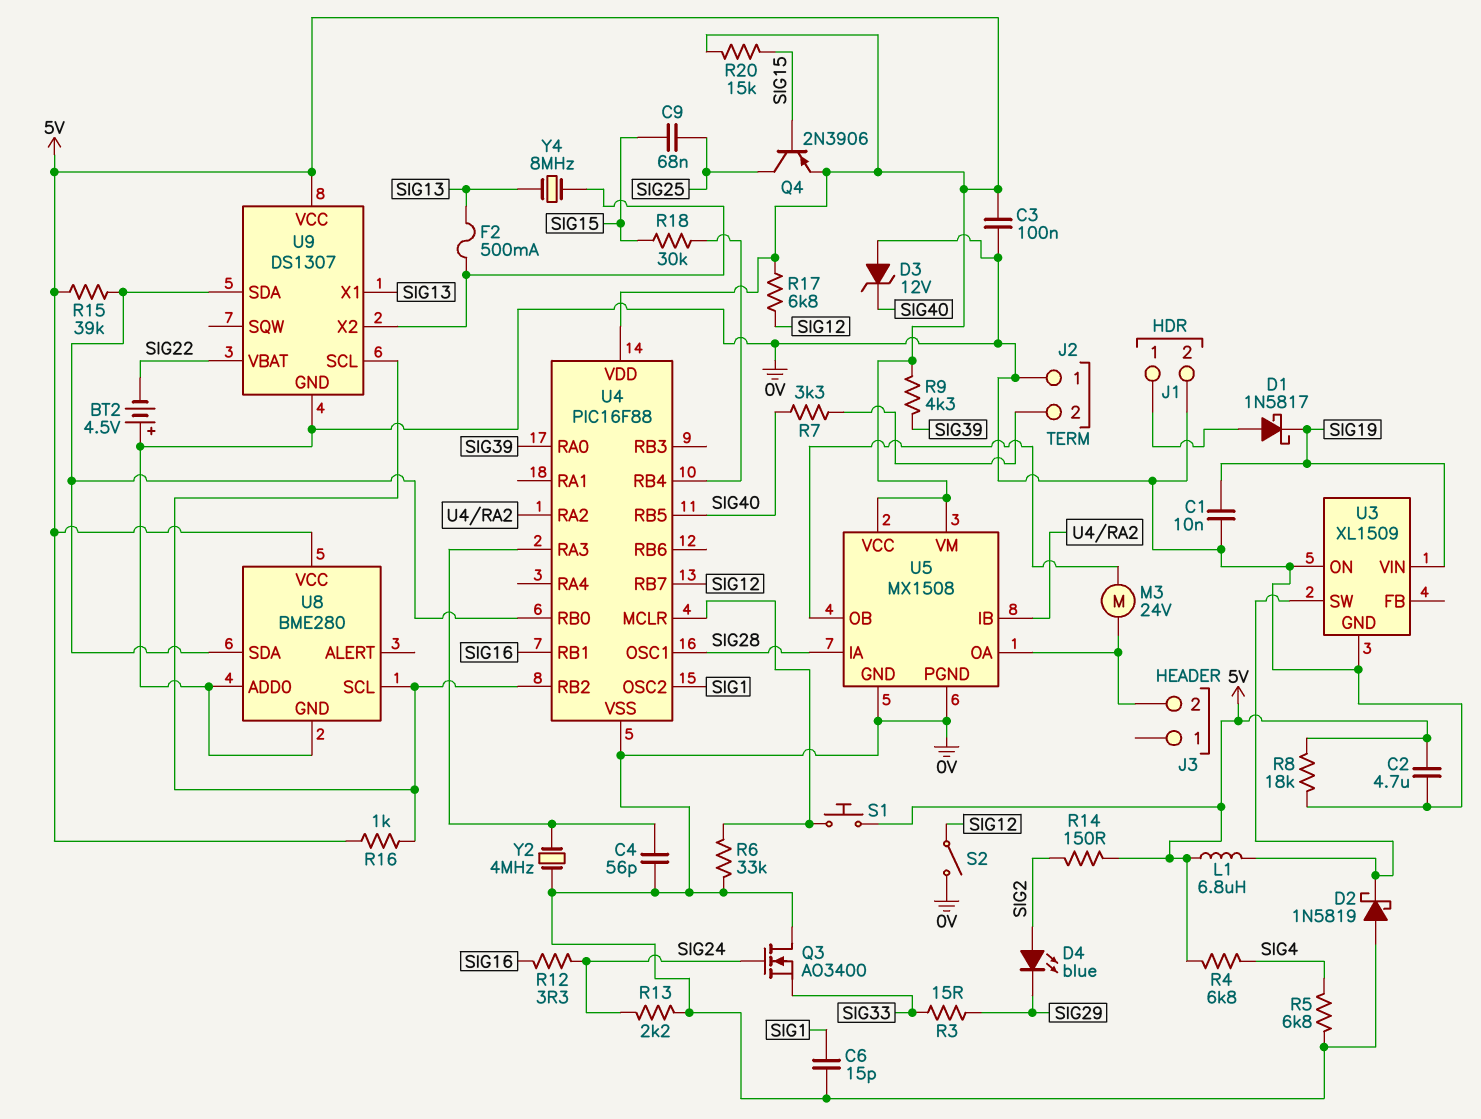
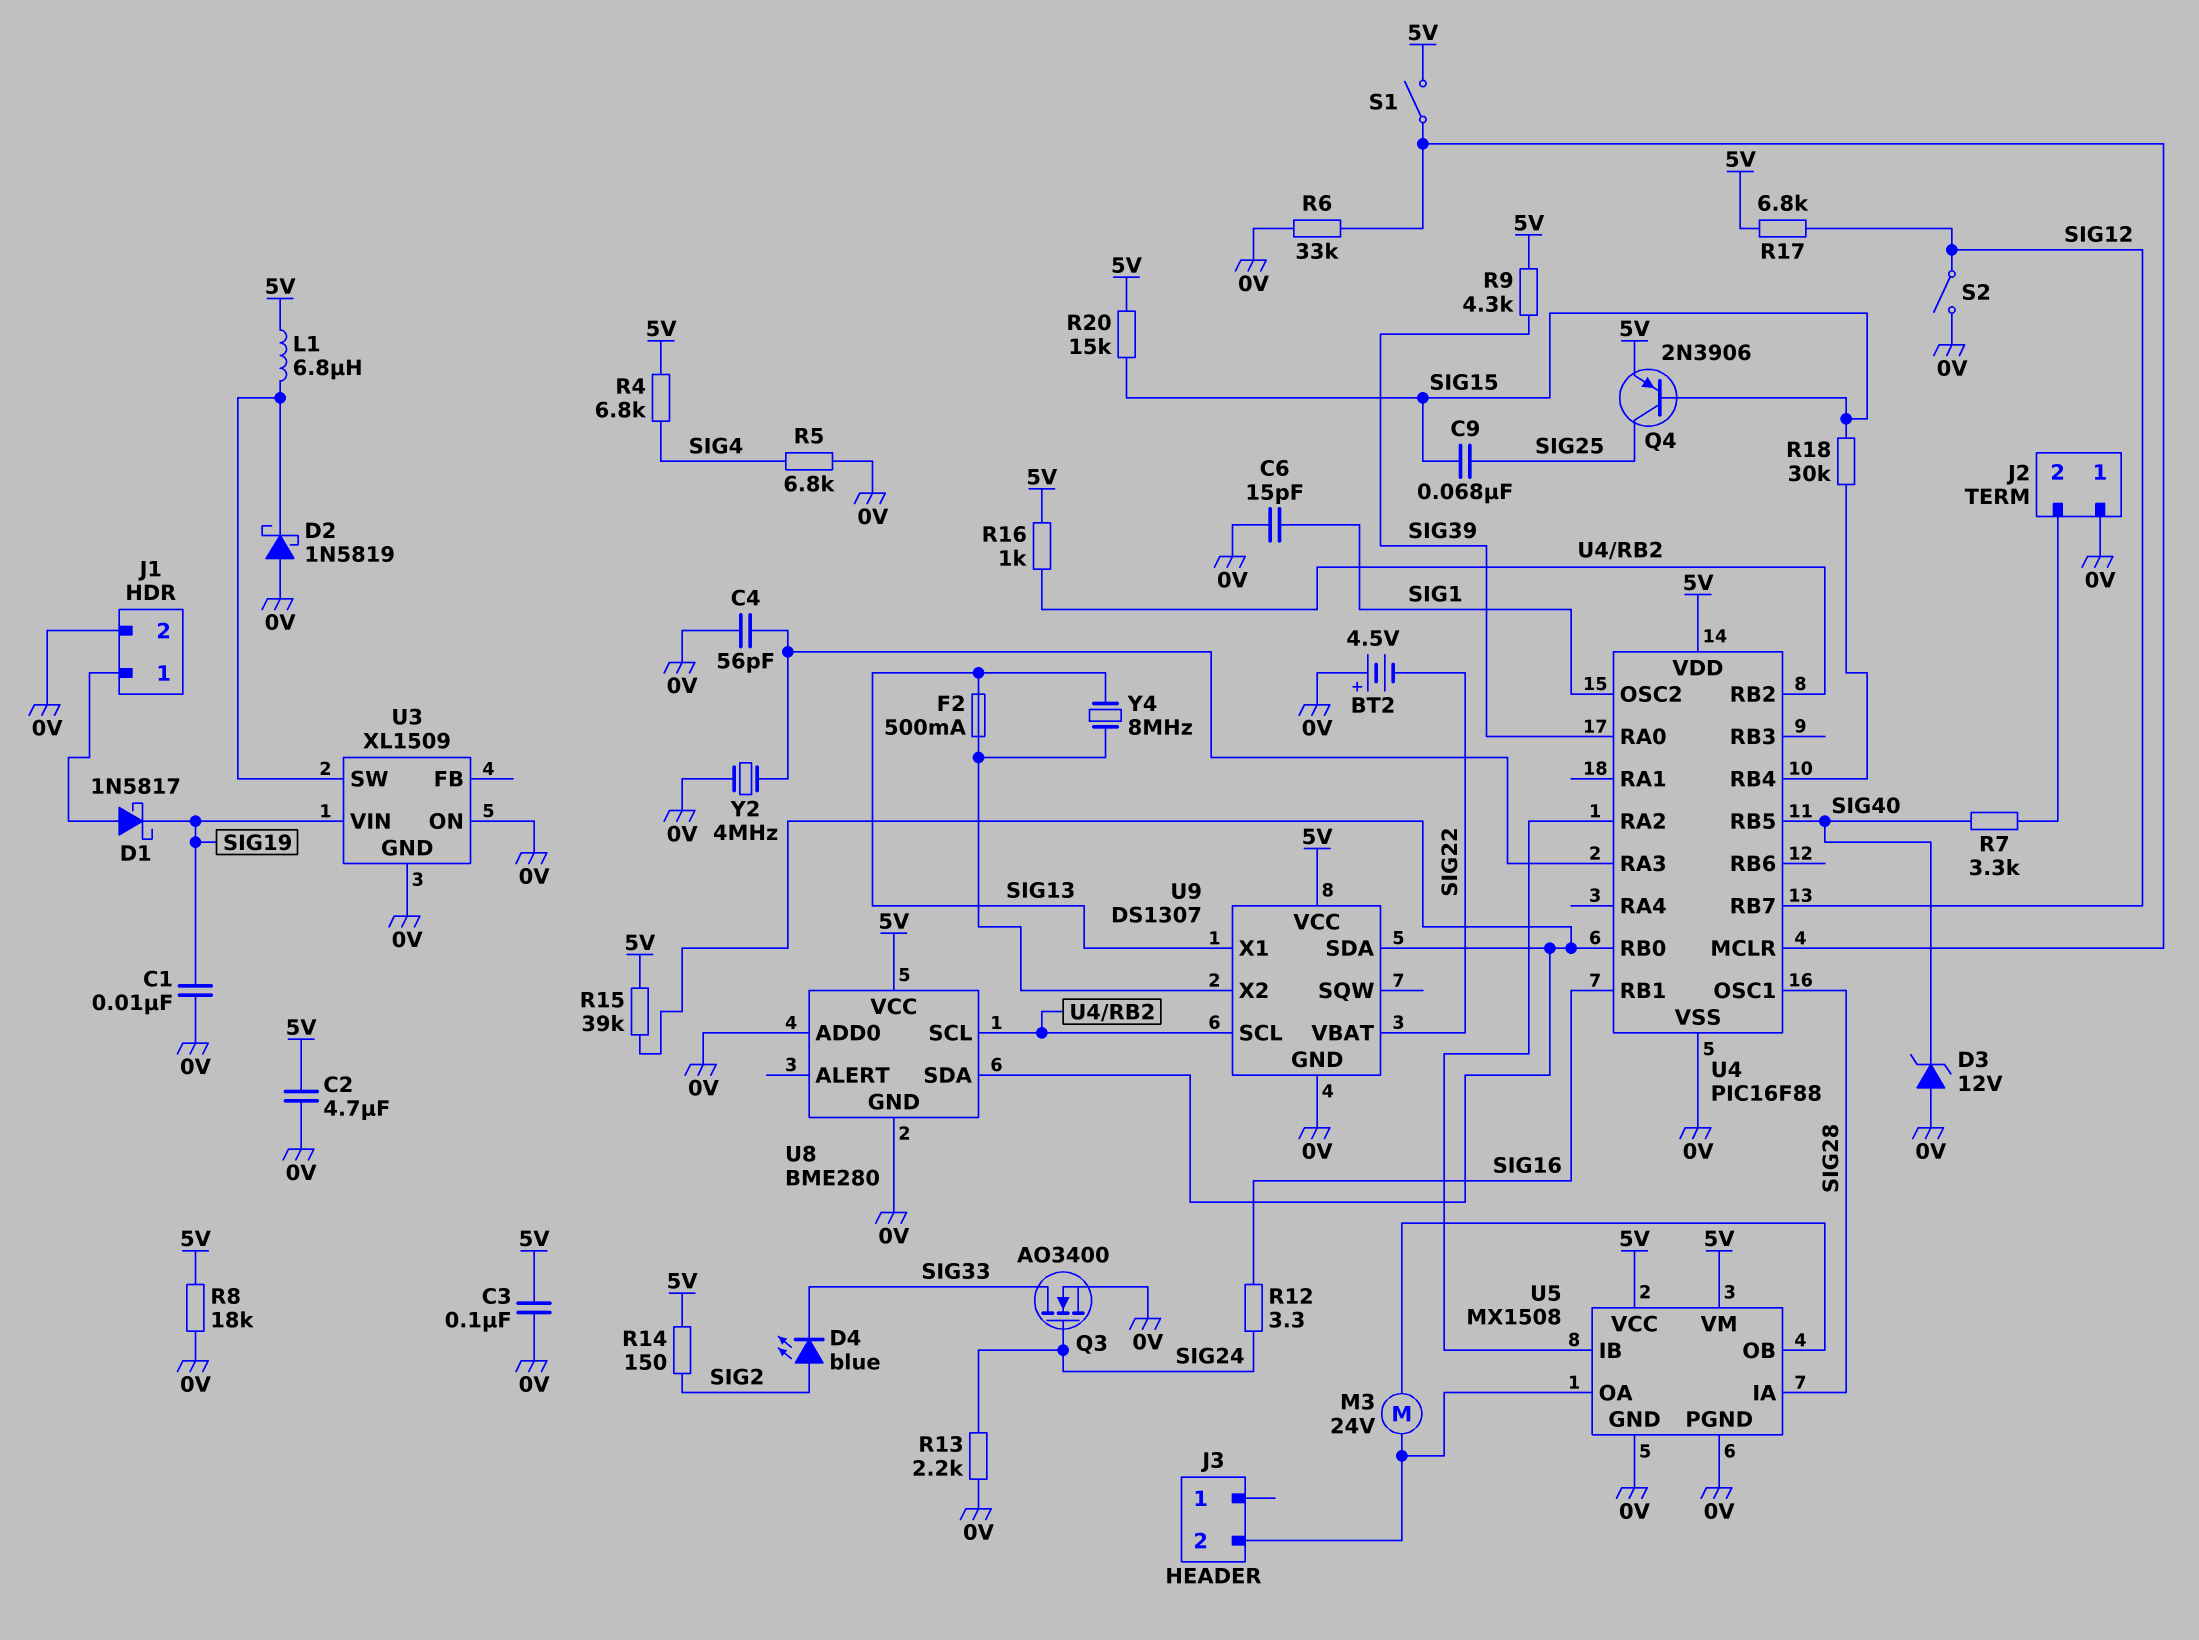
D4: LED blue (A SIG2, K SIG29) -> LED blue (A SIG2, K SIG33)
Q3: NMOS AO3400 (G SIG24, D 0V, S SIG33) -> NMOS AO3400 (G SIG24, D SIG33, S 0V)
R3: 15 (SIG29, SIG33) -> none
S1: button (5V, U4/MCLR) -> switch (5V, U4/MCLR)

